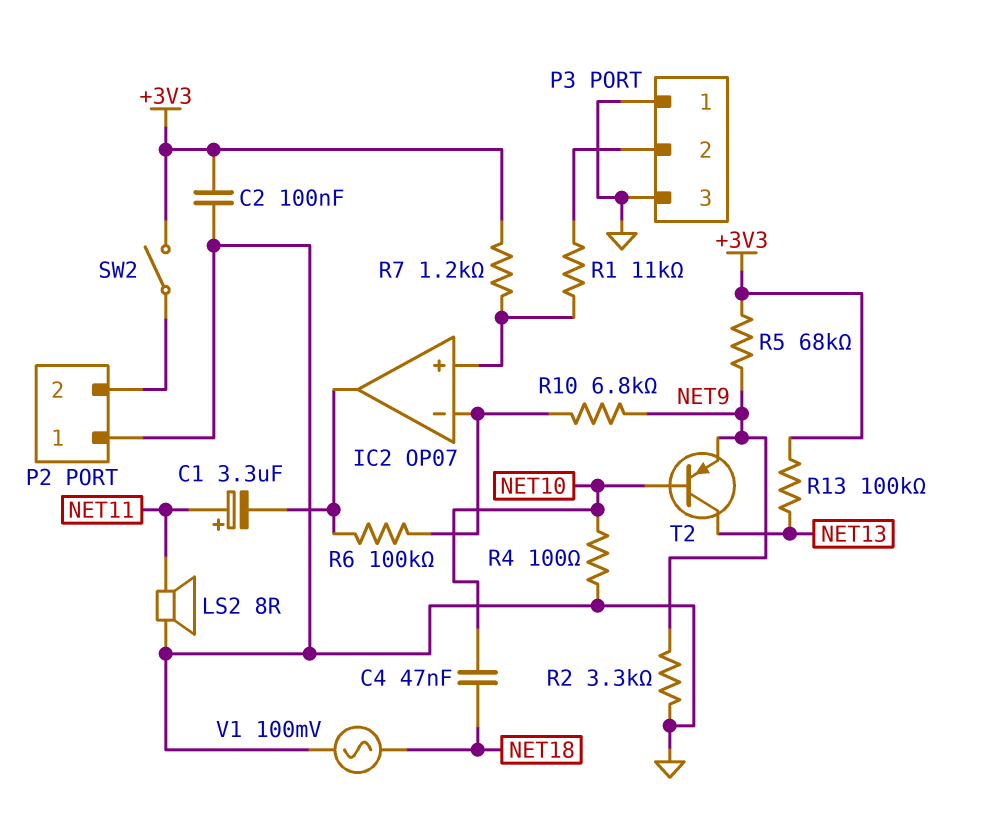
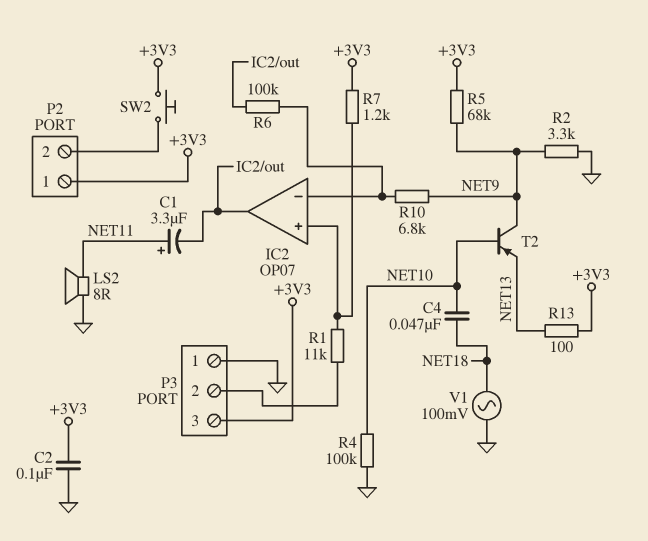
P2 pin 1: GND -> +3V3
P3 pin 3: GND -> +3V3
R4: 100 (GND, NET10) -> 100k (GND, NET10)
R13: 100k (+3V3, NET13) -> 100 (+3V3, NET13)
SW2: switch (+3V3, P2/2) -> button (+3V3, P2/2)
T2: PNP (B NET10, C NET13, E NET9) -> PNP (B NET10, C NET9, E NET13)

